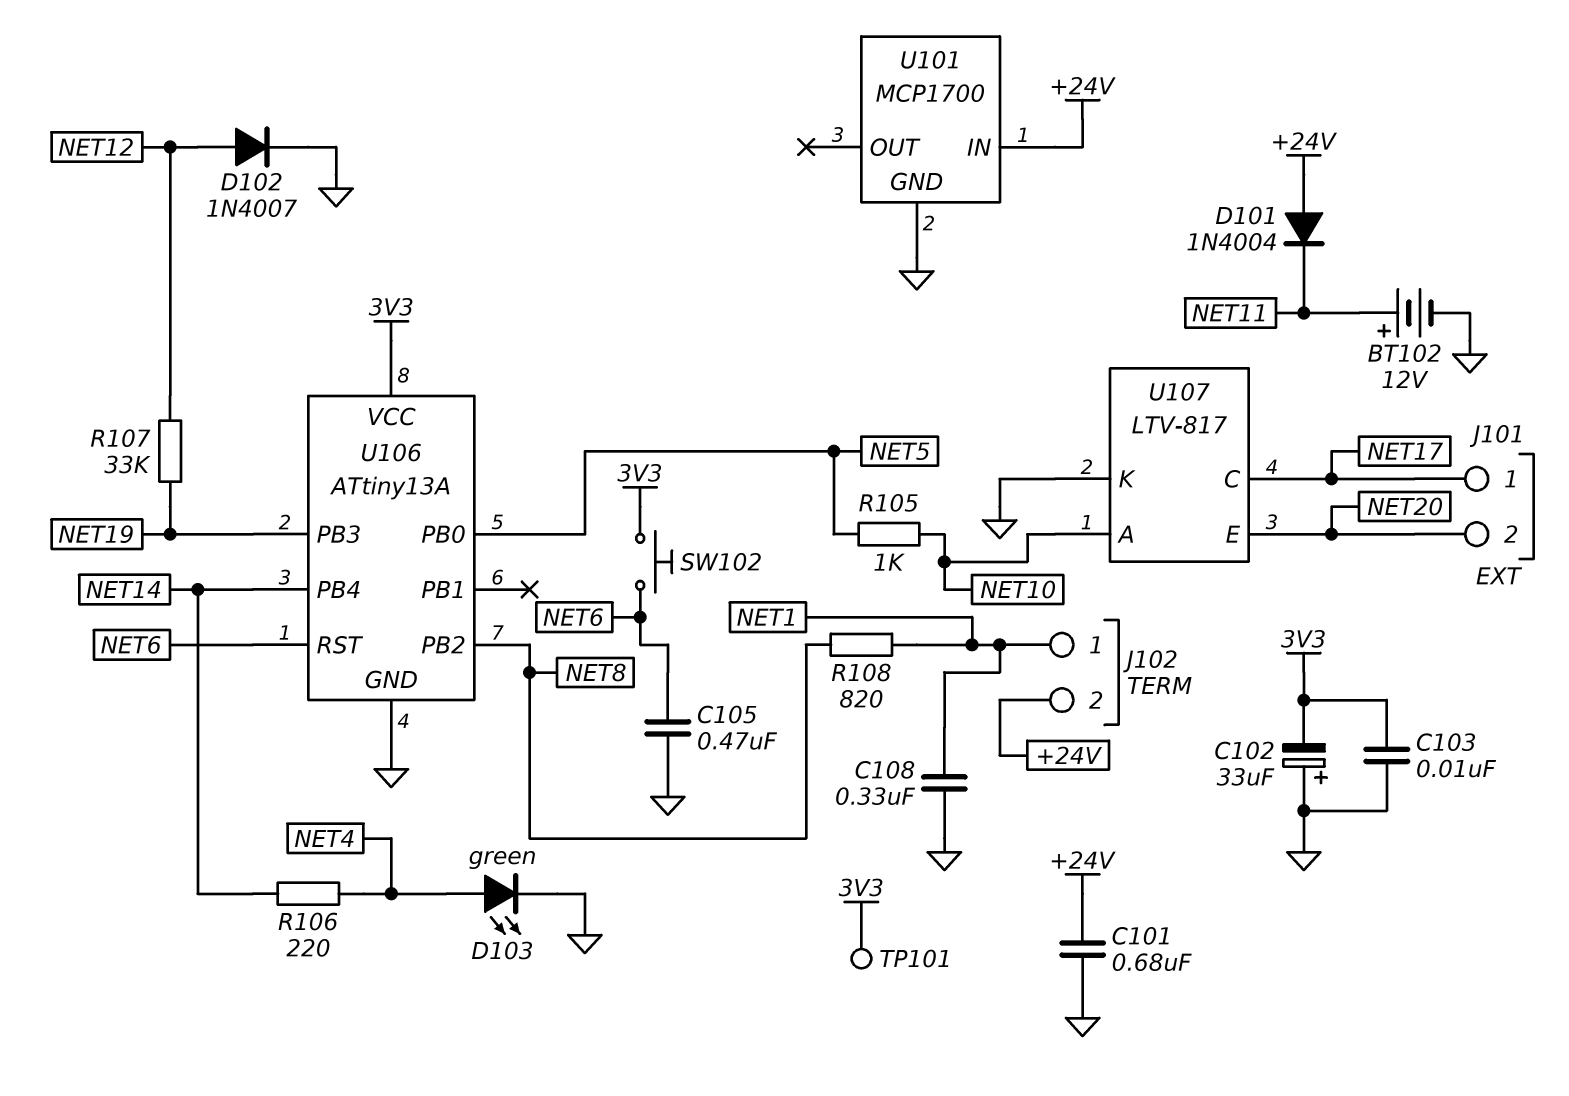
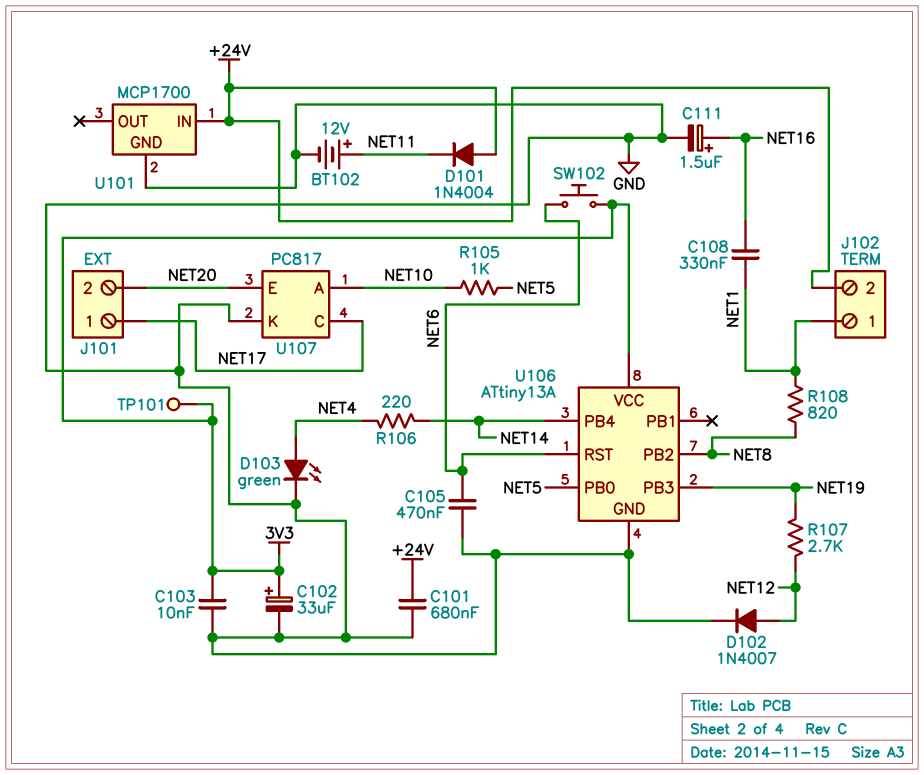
C102: 33uF (plus GND, minus 3V3) -> 33uF (plus 3V3, minus GND)
C108: 330nF (GND, NET1) -> 330nF (NET1, NET16)
C111: none -> 1.5uF (plus NET16, minus GND)
R107: 33k (NET12, NET19) -> 2.7k (NET12, NET19)
U107: LTV-817 -> PC817

